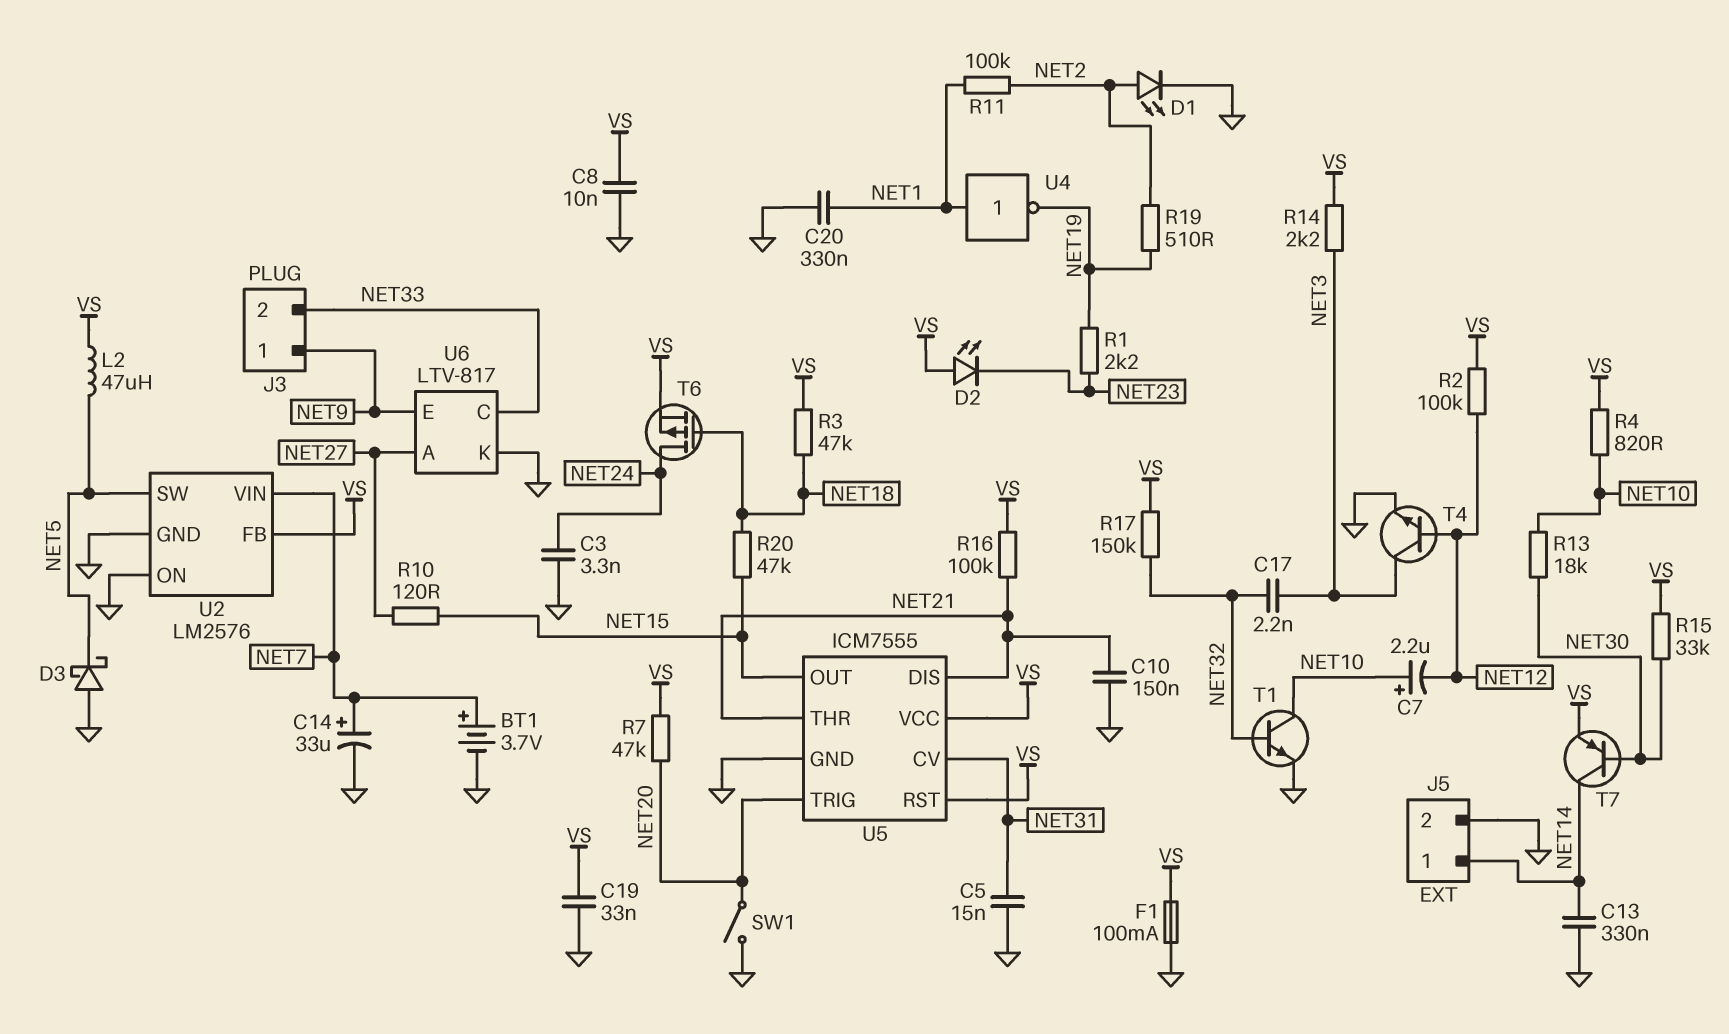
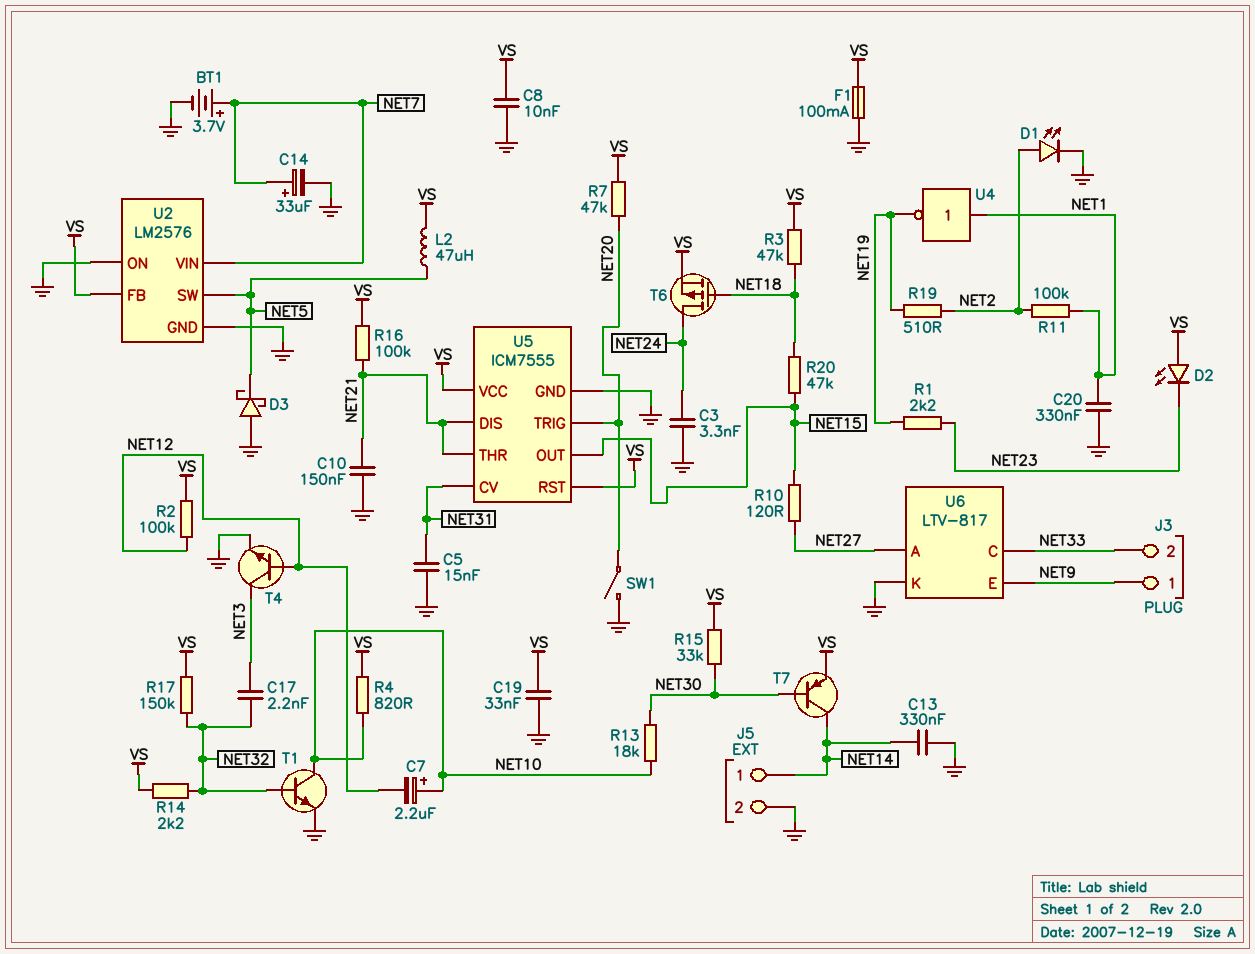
R14: 2.2k (NET3, VS) -> 2.2k (NET32, VS)

